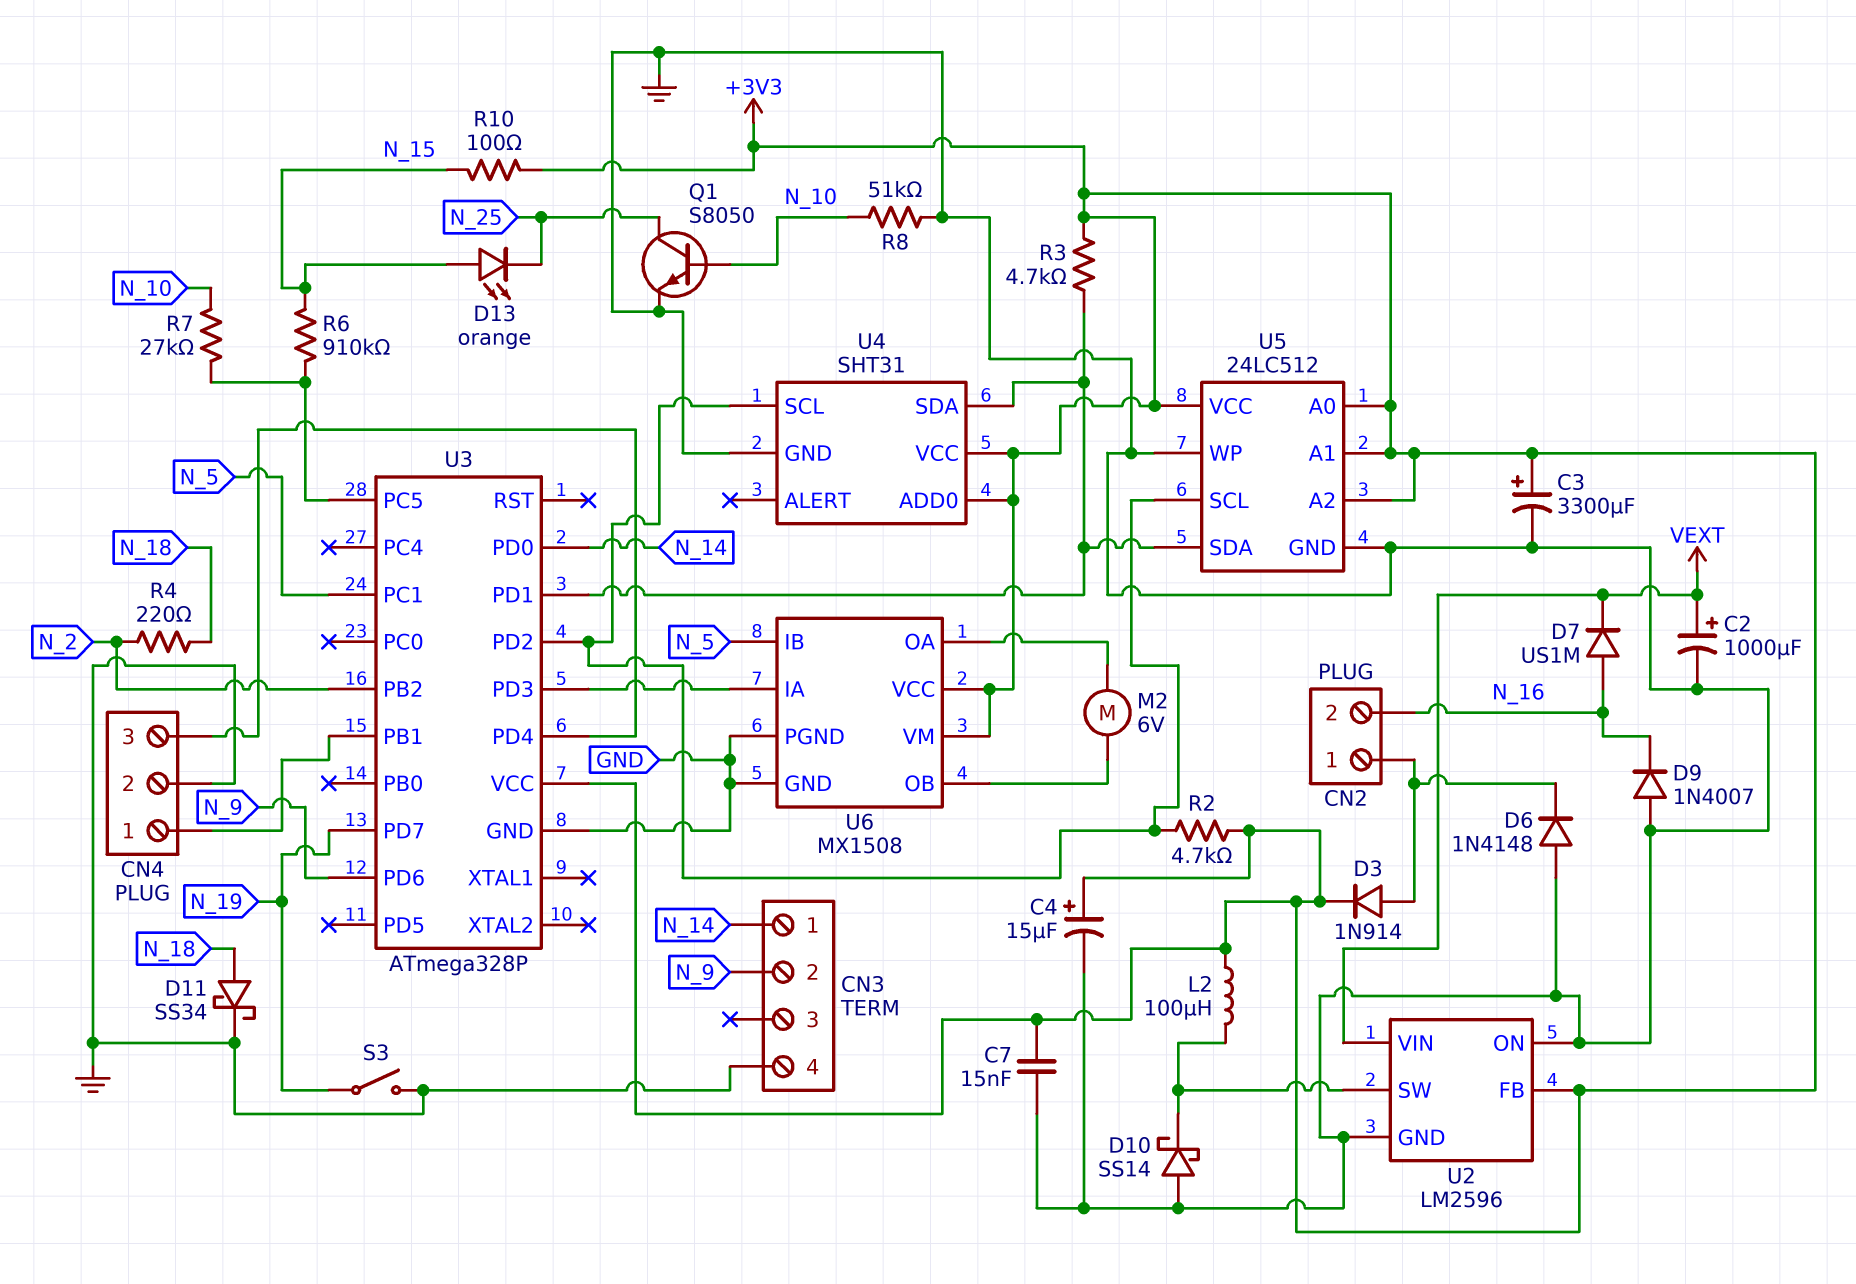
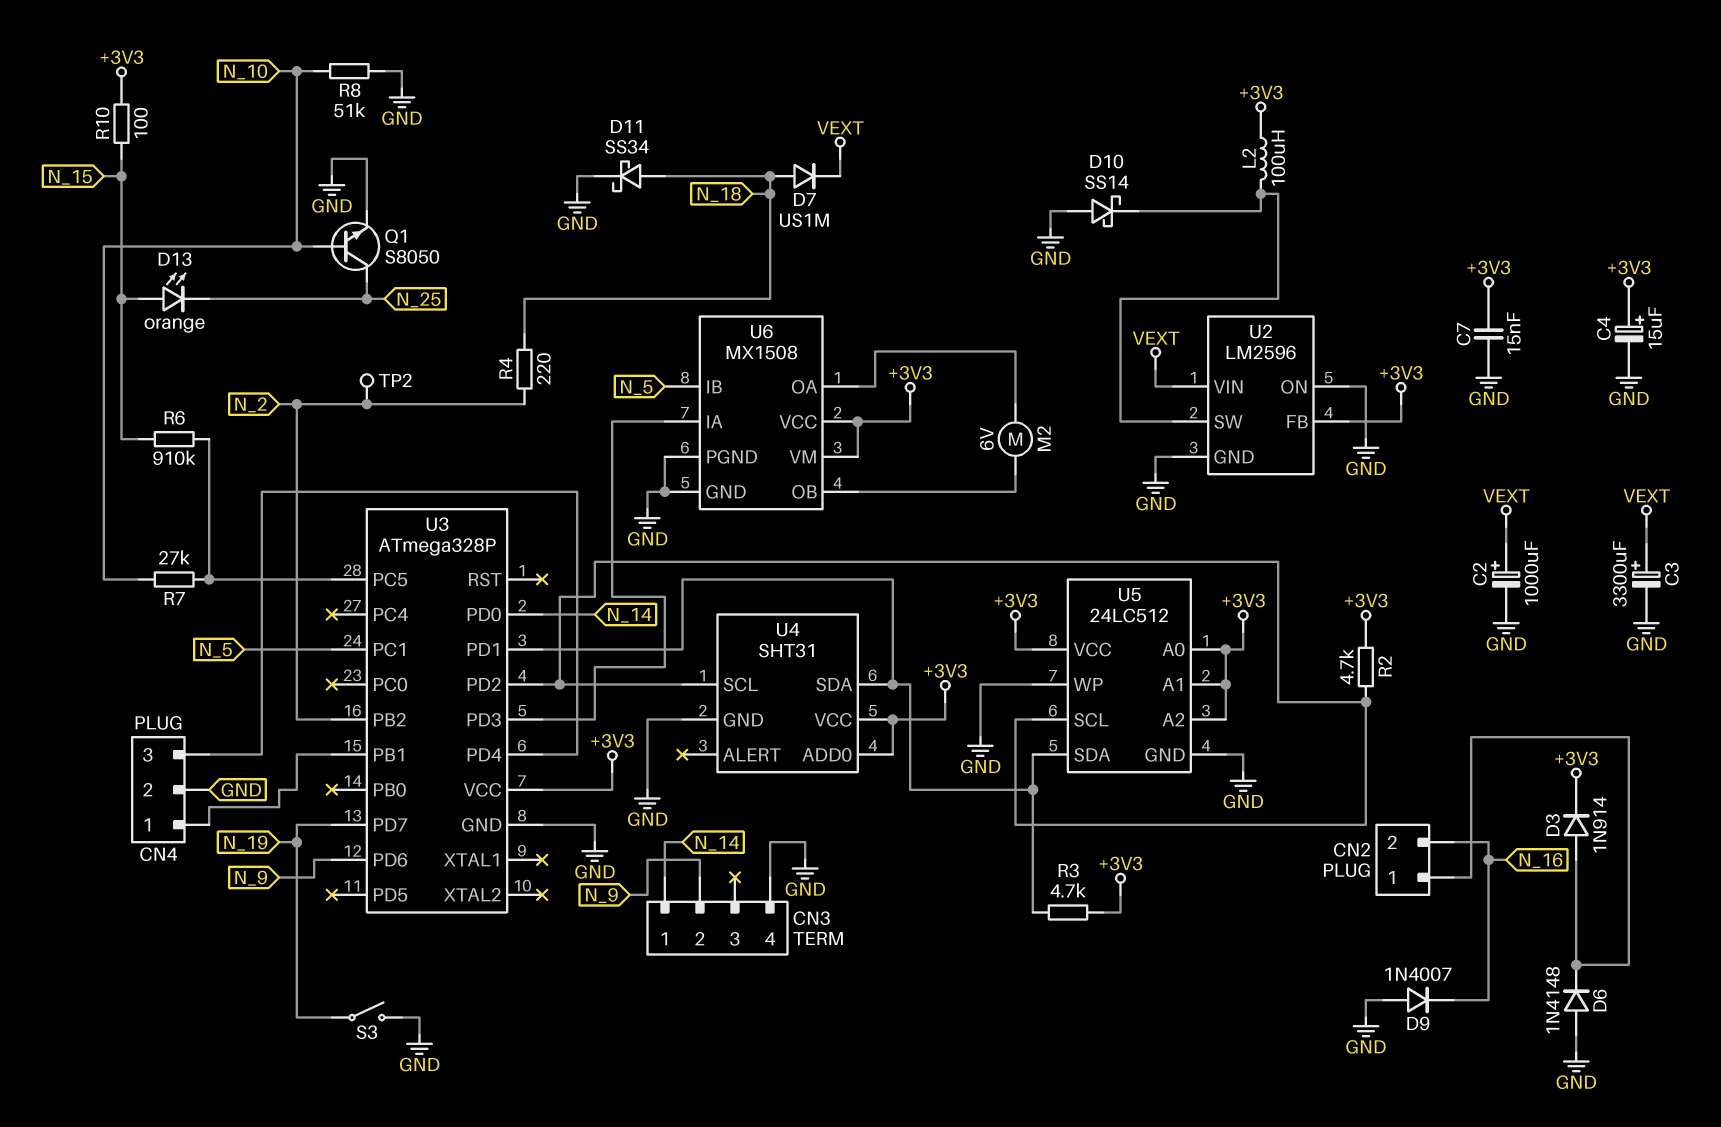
C3: 3300uF (plus +3V3, minus GND) -> 3300uF (plus VEXT, minus GND)
D7: diode US1M (A N_16, K VEXT) -> diode US1M (A N_18, K VEXT)
TP2: none -> test point (N_2)

